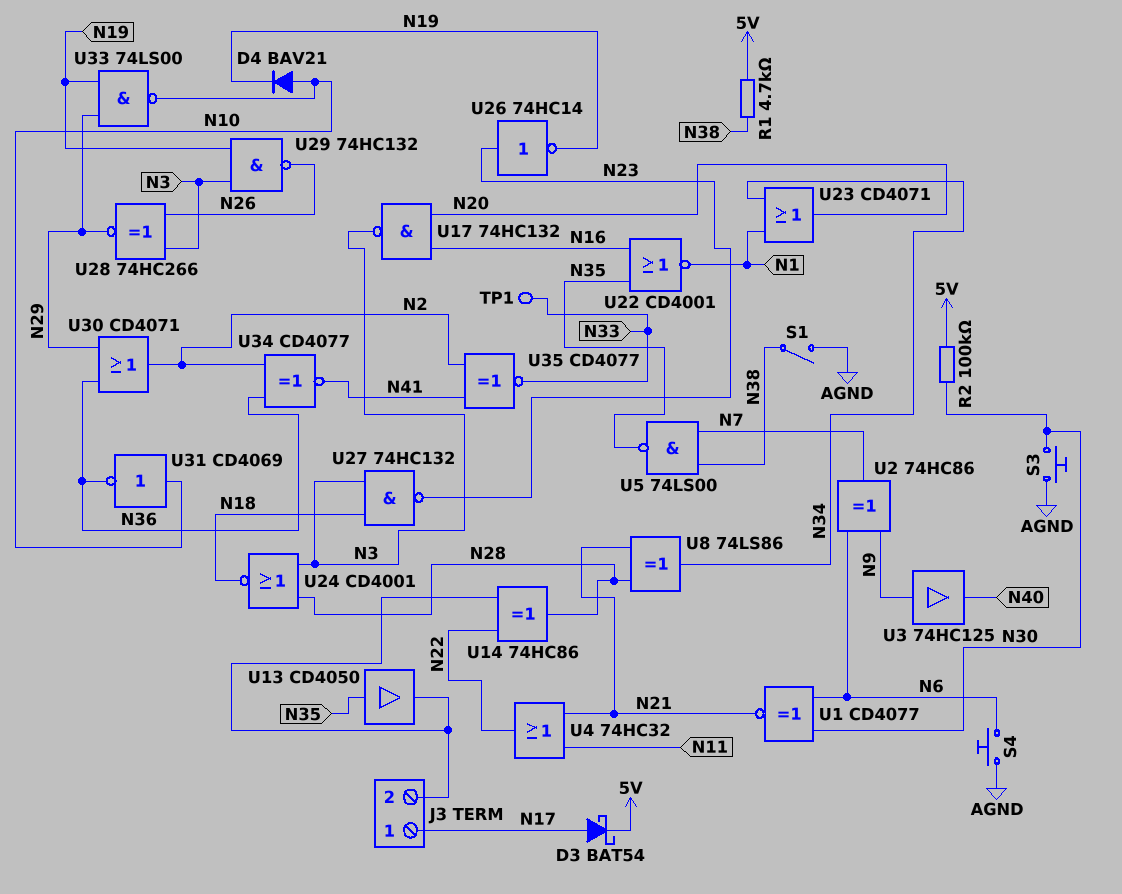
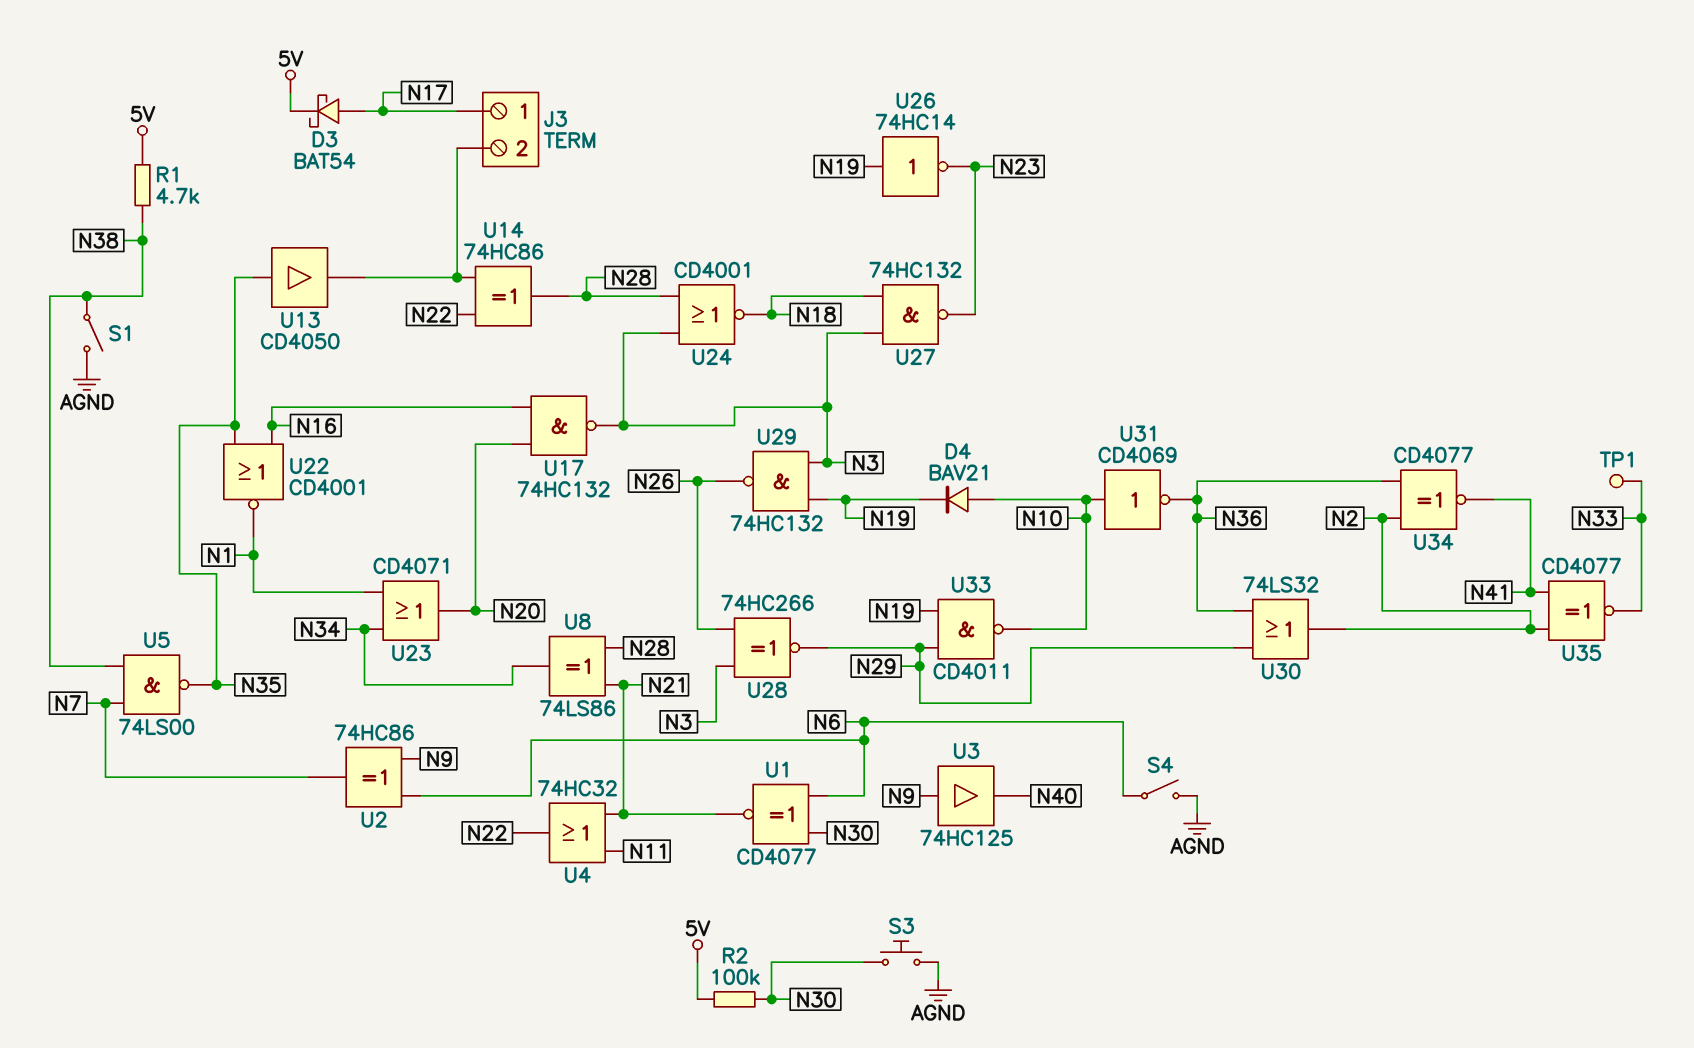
S4: button (AGND, N6) -> switch (AGND, N6)
U26: NOT 74HC14 (in N23, out N19) -> NOT 74HC14 (in N19, out N23)
U30: OR CD4071 (in N29, in N36, out N2) -> OR 74LS32 (in N29, in N36, out N2)
U33: NAND 74LS00 (in N19, in N29, out N10) -> NAND CD4011 (in N19, in N29, out N10)

